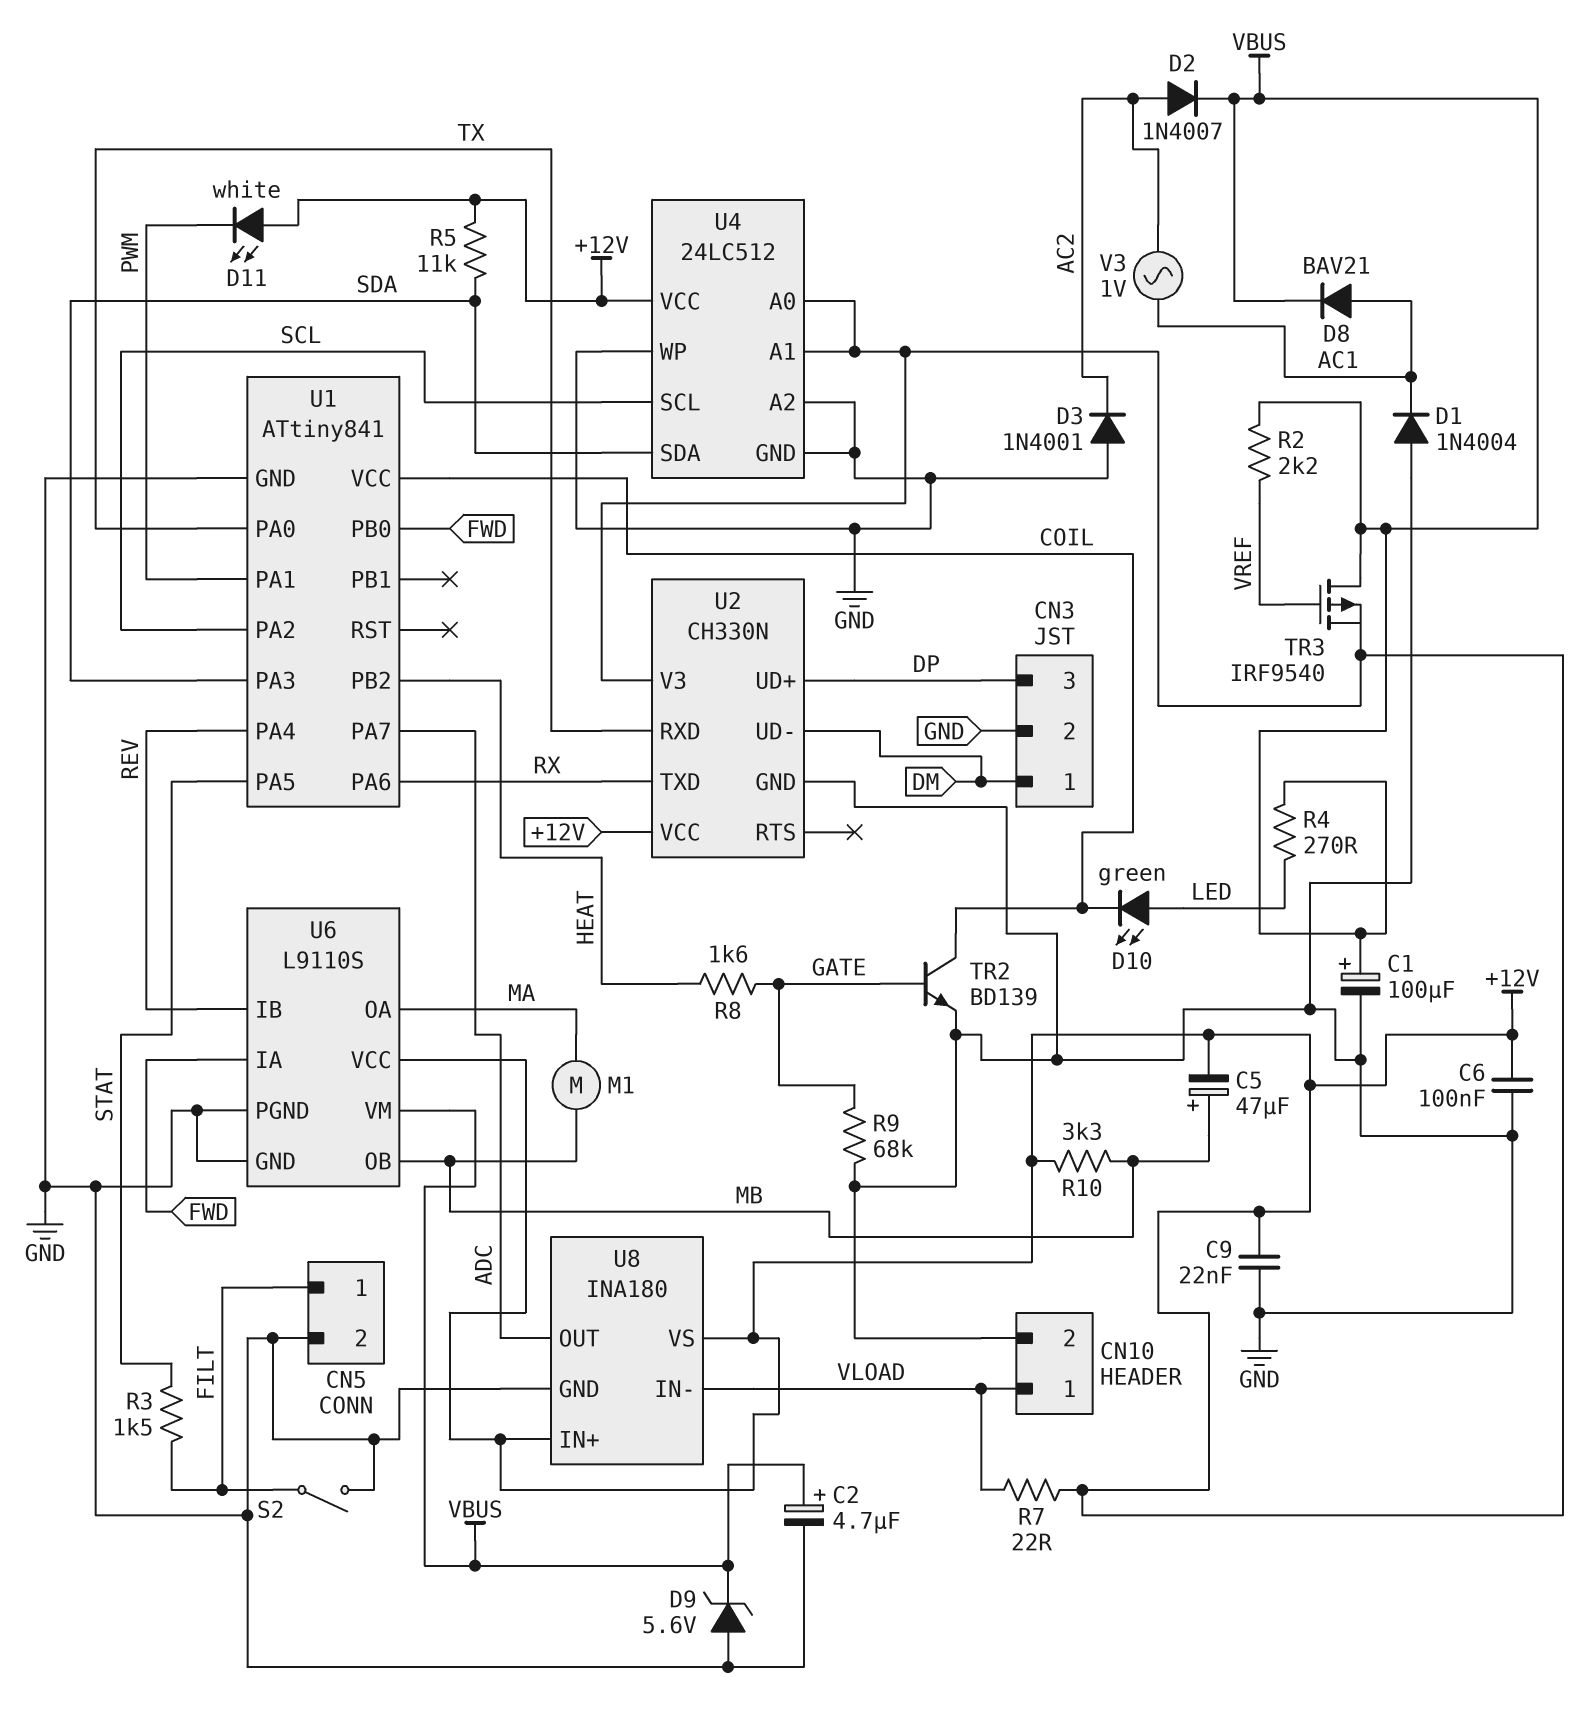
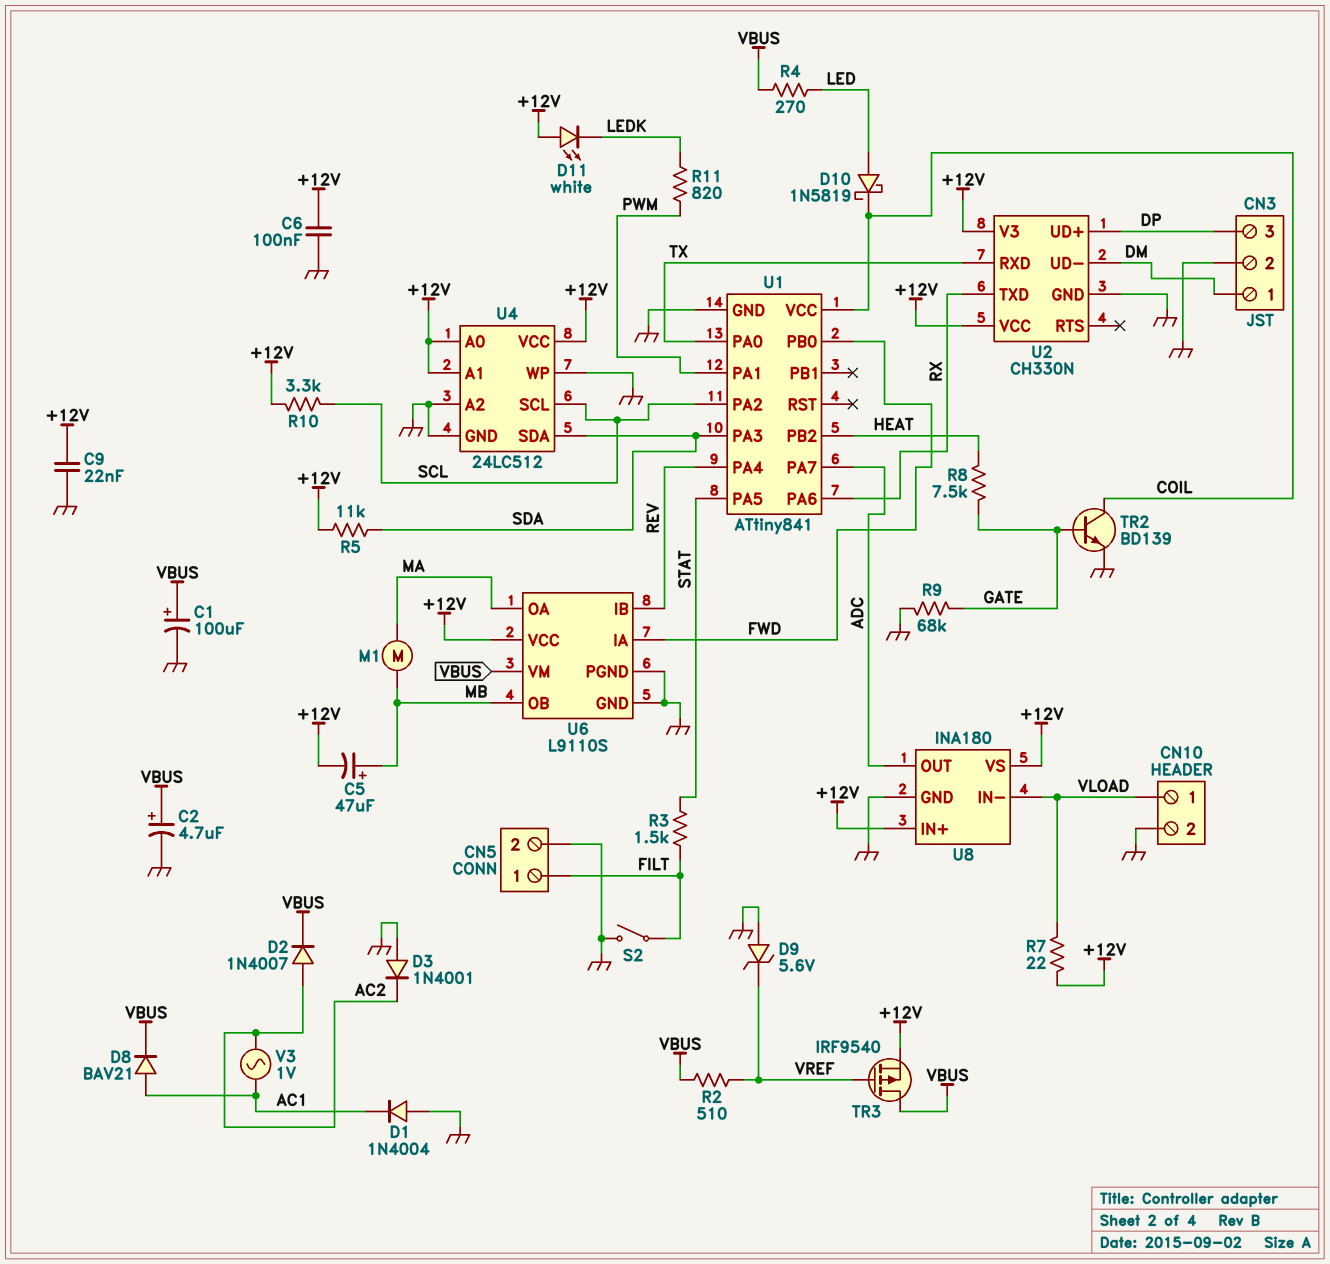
D9: zener 5.6V (A GND, K VBUS) -> zener 5.6V (A GND, K VREF)
D10: LED green (A LED, K COIL) -> schottky 1N5819 (A LED, K COIL)
D11: LED white (A +12V, K PWM) -> LED white (A +12V, K LEDK)
R2: 2.2k (VBUS, VREF) -> 510 (VBUS, VREF)
R8: 1.6k (GATE, HEAT) -> 7.5k (GATE, HEAT)
R10: 3.3k (+12V, MB) -> 3.3k (+12V, SCL)
R11: none -> 820 (LEDK, PWM)

